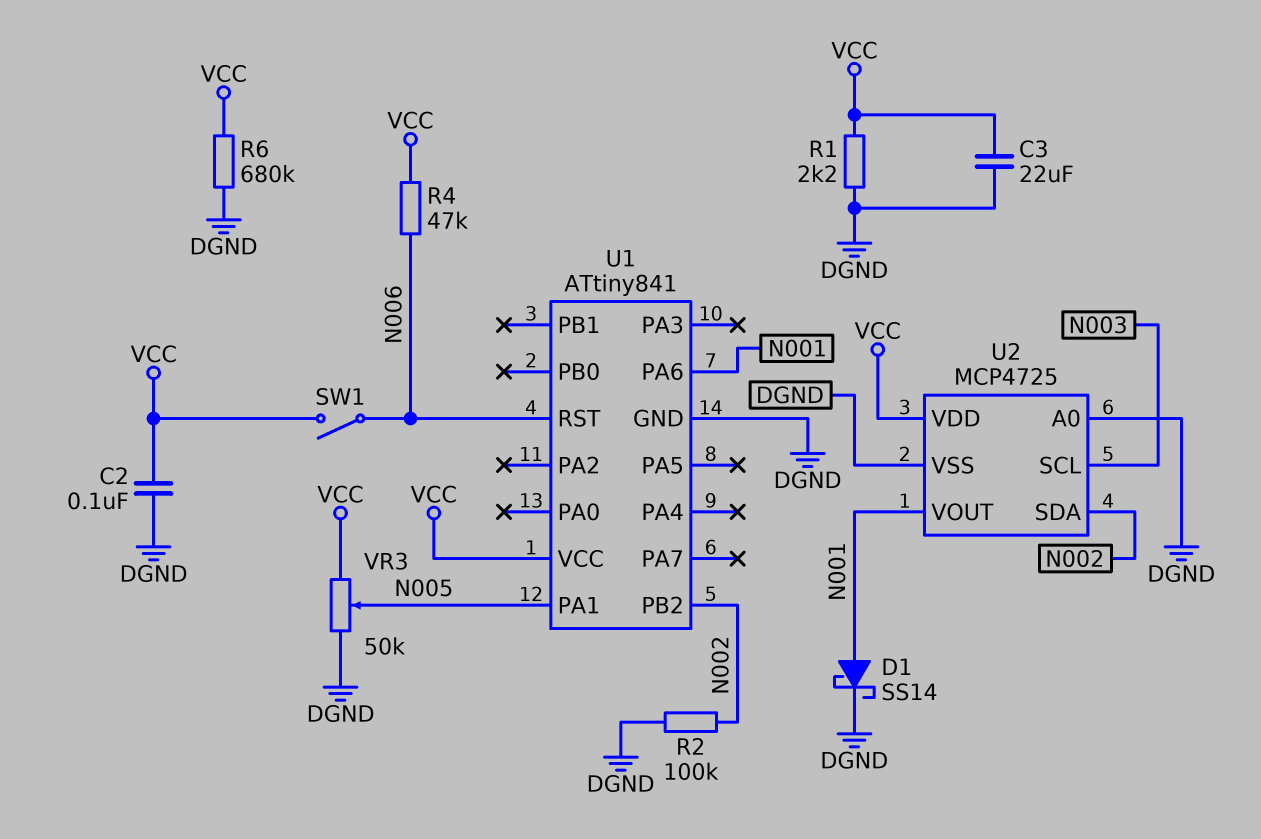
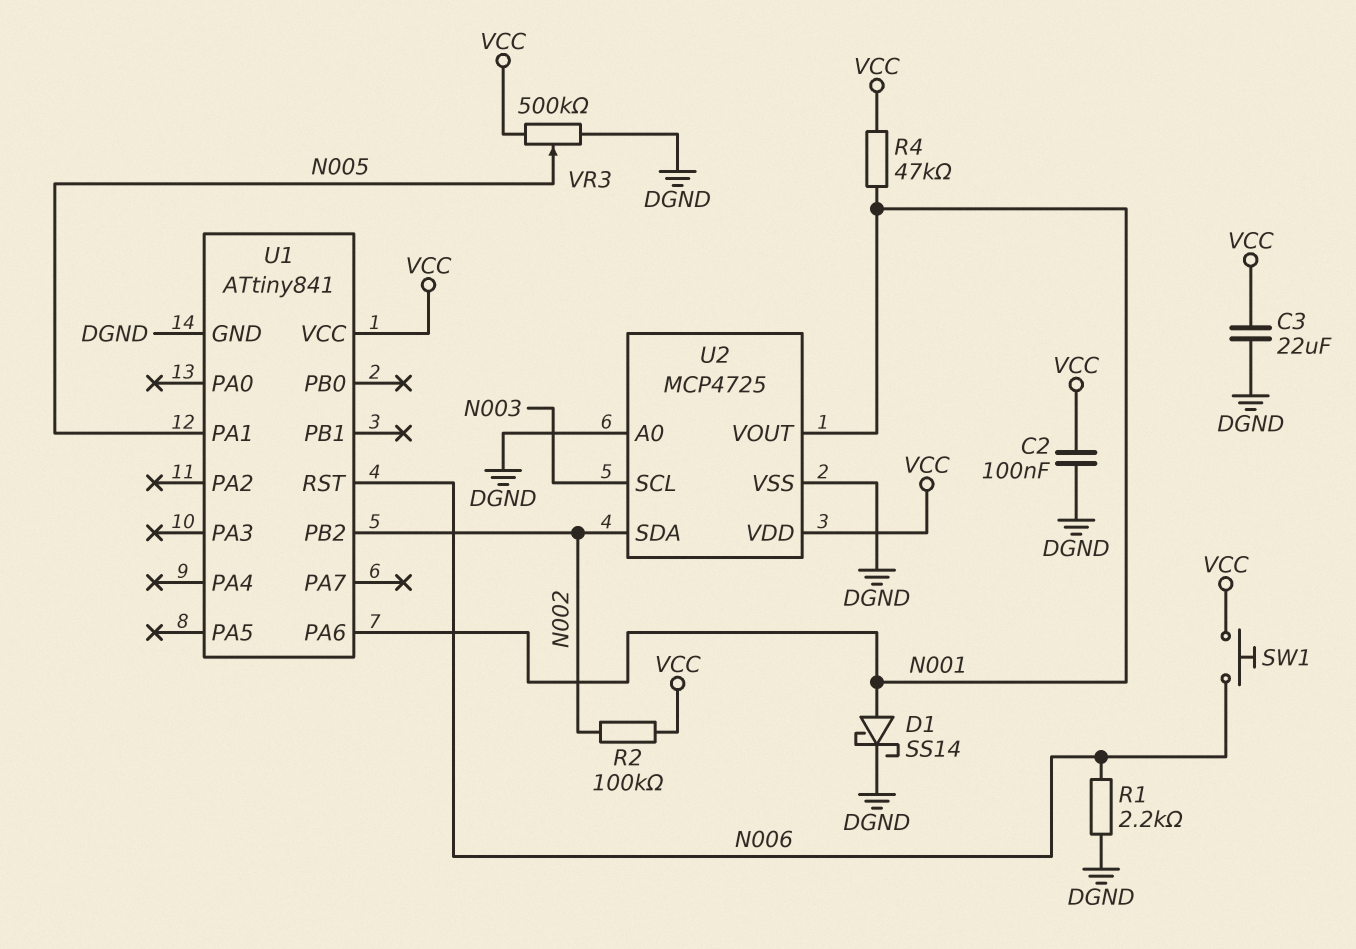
R1: 2.2k (DGND, VCC) -> 2.2k (DGND, N006)
R2: 100k (DGND, N002) -> 100k (N002, VCC)
R4: 47k (N006, VCC) -> 47k (N001, VCC)
R6: 680k (DGND, VCC) -> none
SW1: switch (N006, VCC) -> button (N006, VCC)
VR3: 50k (DGND, VCC, wiper N005) -> 500k (DGND, VCC, wiper N005)

